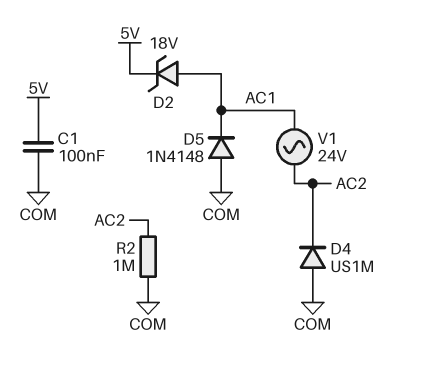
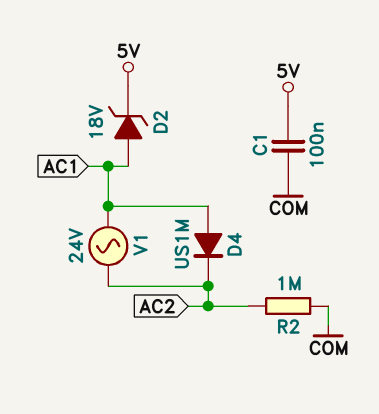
D4: diode US1M (A COM, K AC2) -> diode US1M (A AC1, K AC2)
D5: diode 1N4148 (A COM, K AC1) -> none

